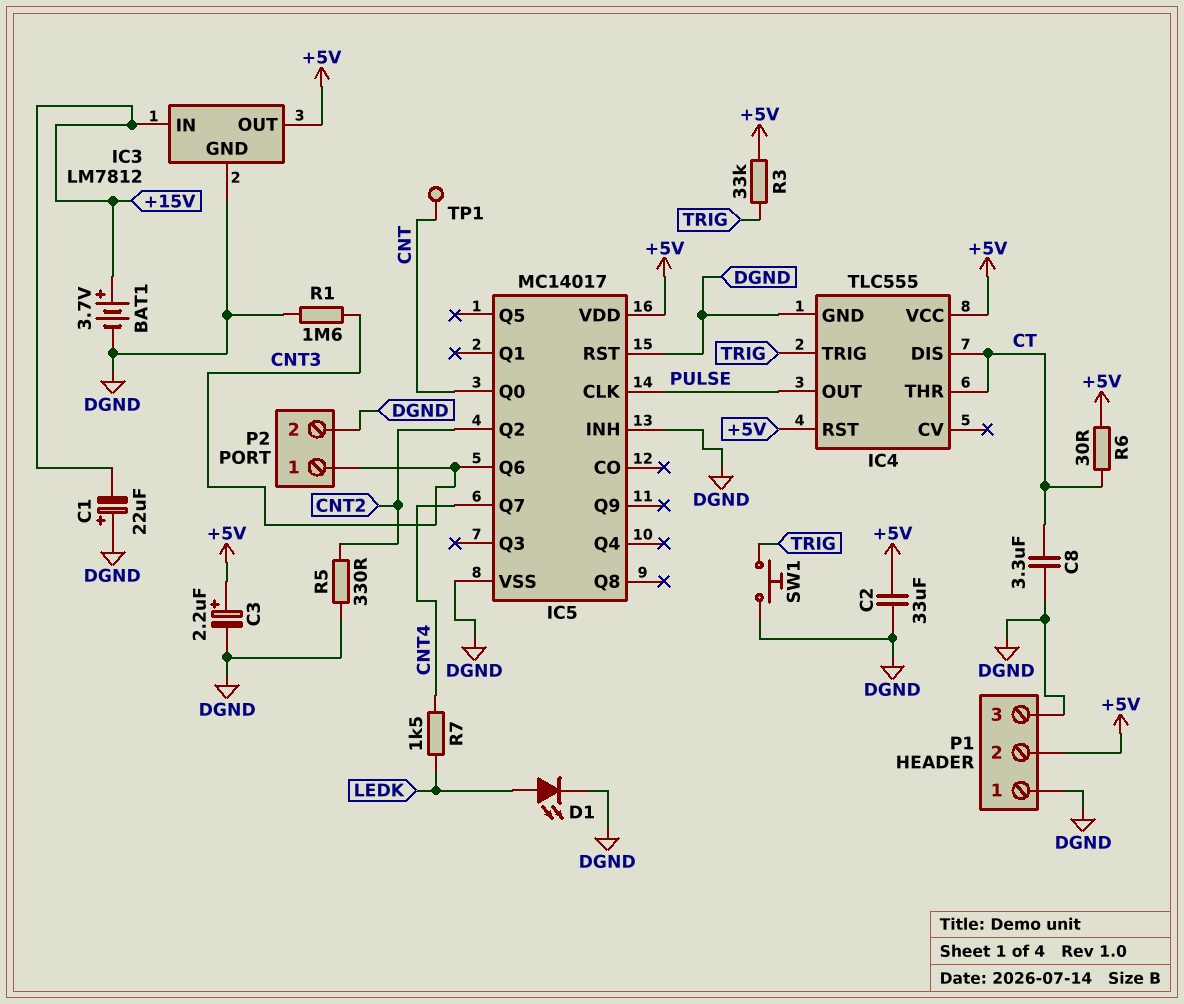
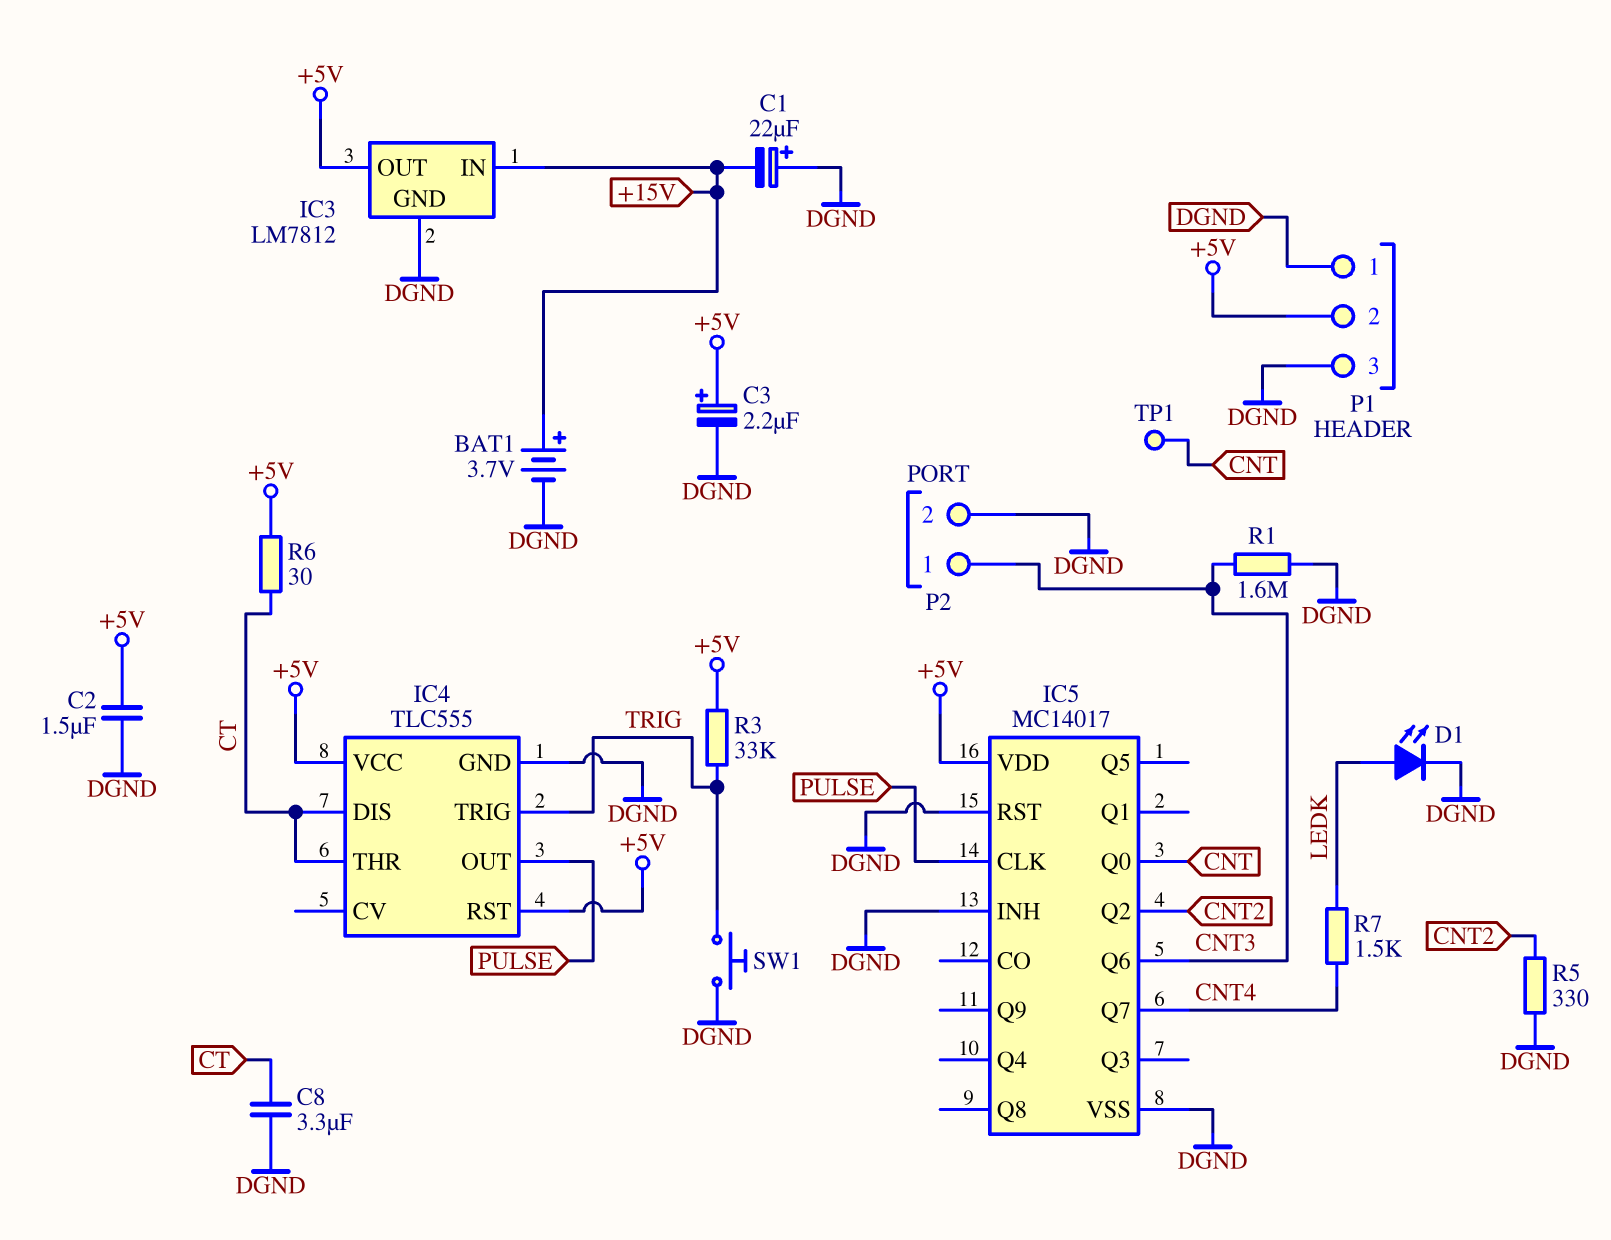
C2: 33uF (+5V, DGND) -> 1.5uF (+5V, DGND)

